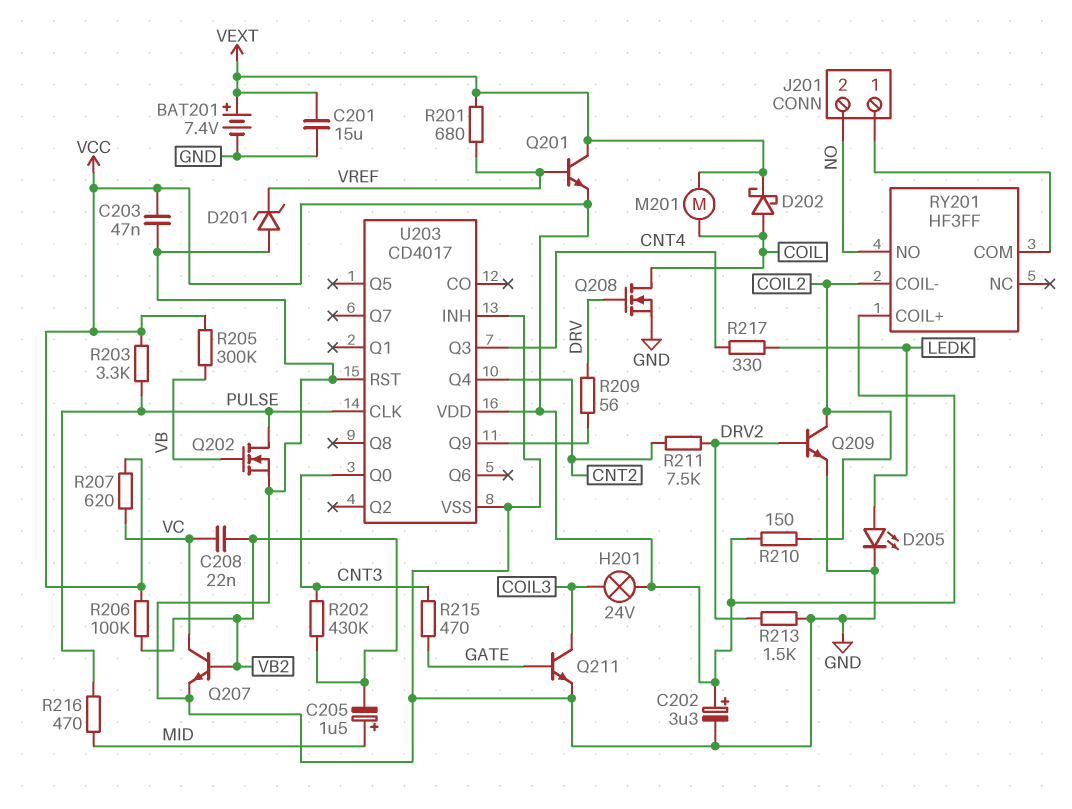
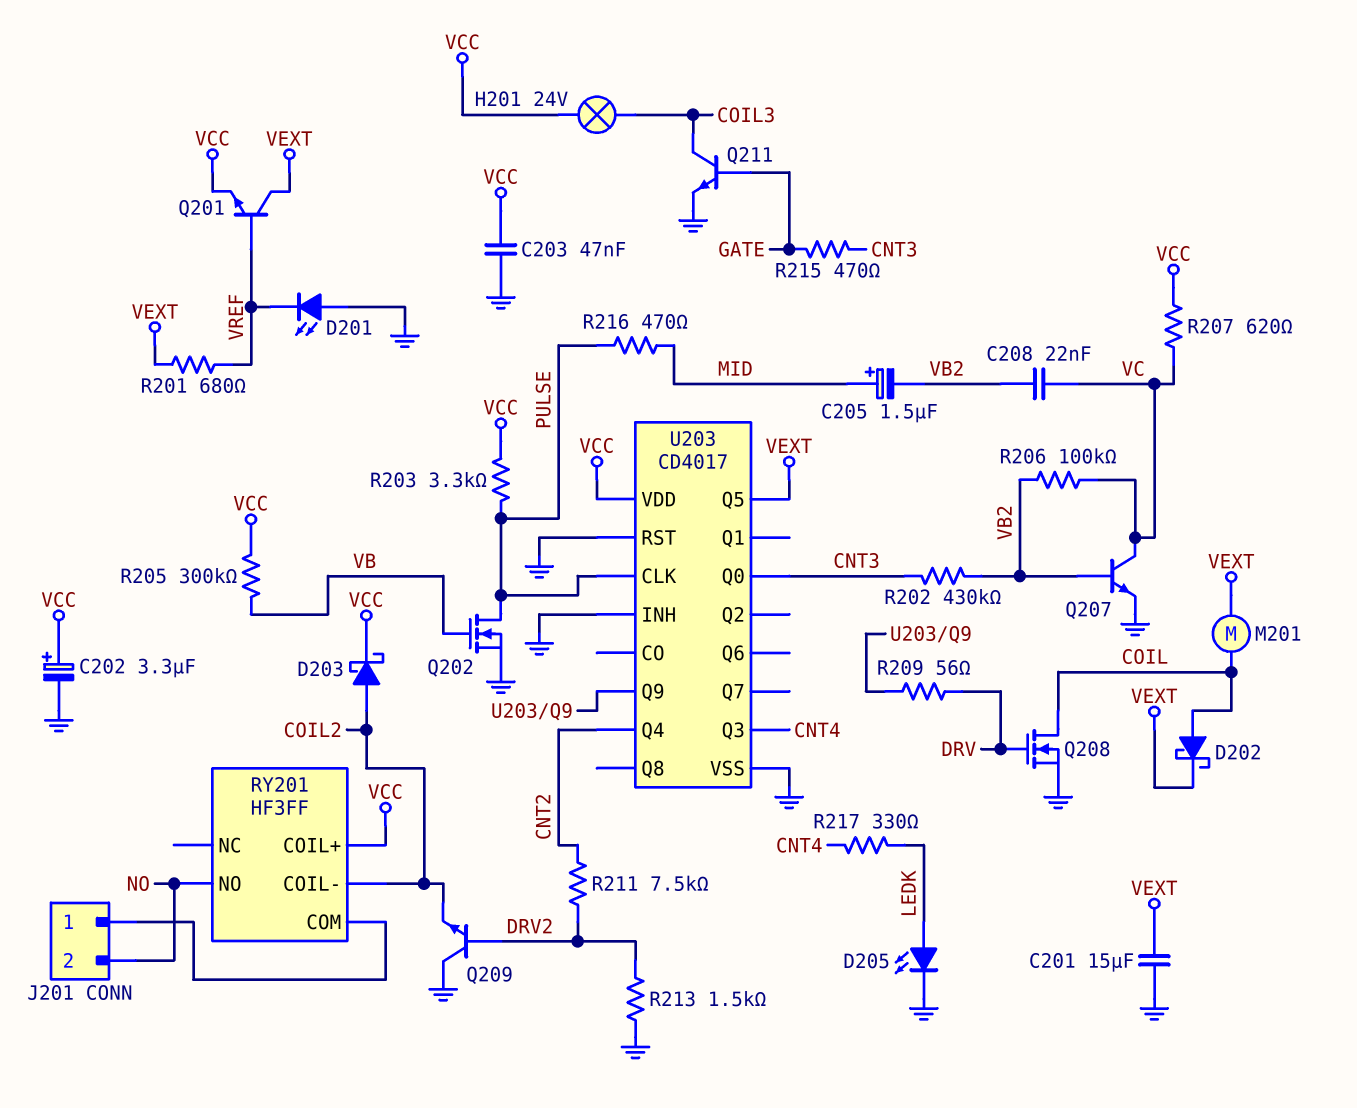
BAT201: 7.4V (plus VEXT, minus GND) -> none
D201: zener (A GND, K VREF) -> LED (A GND, K VREF)
D203: none -> schottky (A COIL2, K VCC)
Q209: NPN (B DRV2, C COIL2, E GND) -> NPN (B DRV2, C GND, E COIL2)
R206: 100k (VB2, VCC) -> 100k (VB2, VC)
R210: 150 (COIL2, VCC) -> none
U203 pin Q5: none -> VEXT

